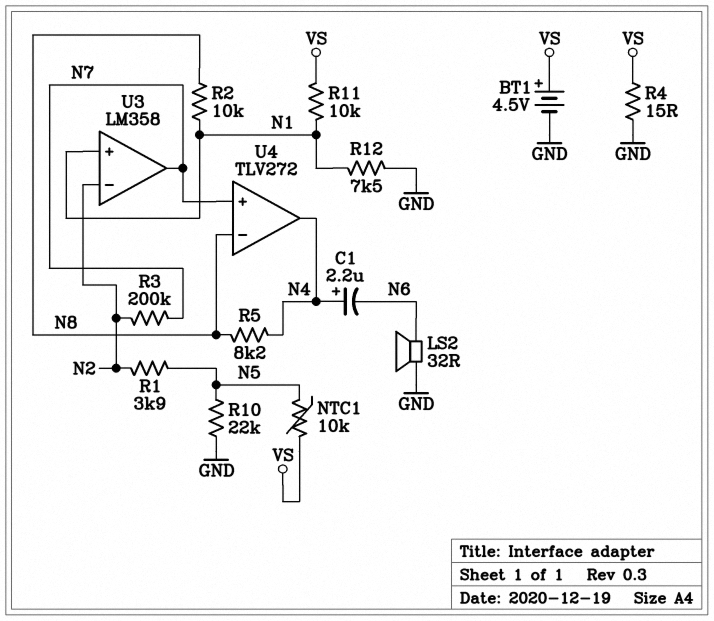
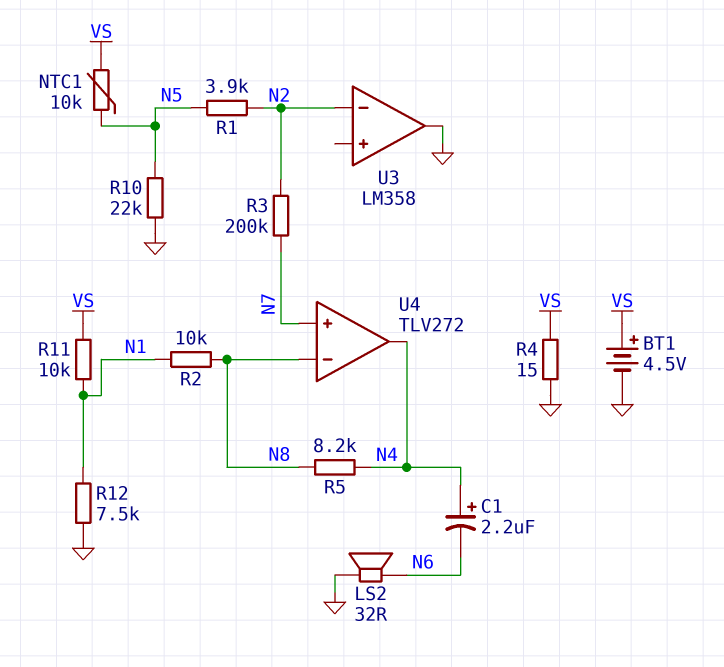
U3 pin in+: N1 -> none
U3 pin out: N7 -> GND

